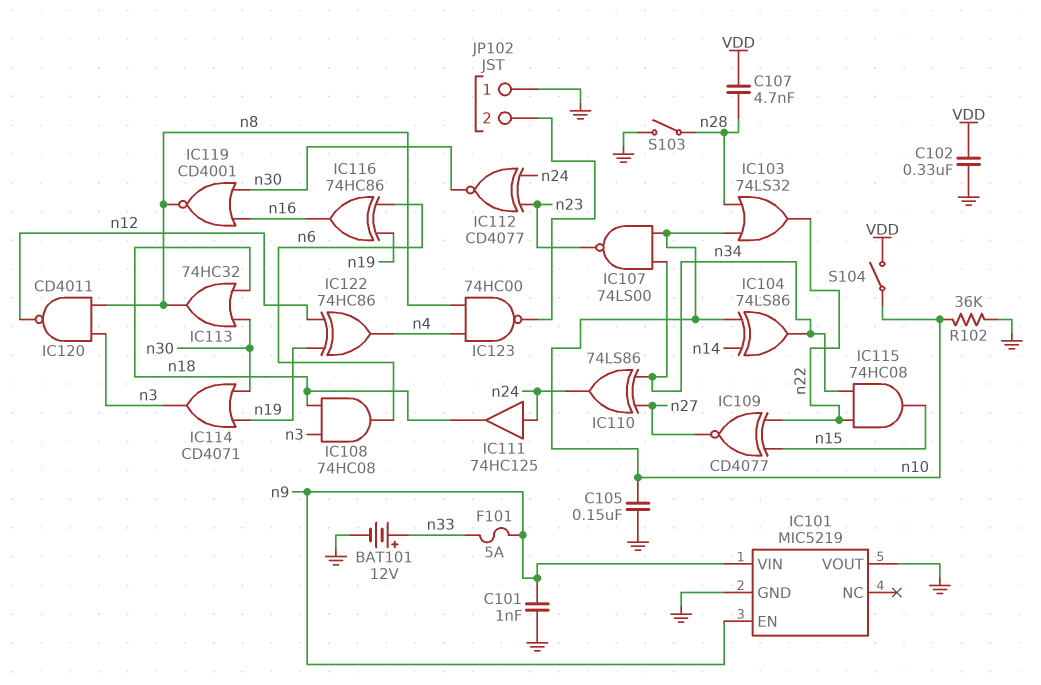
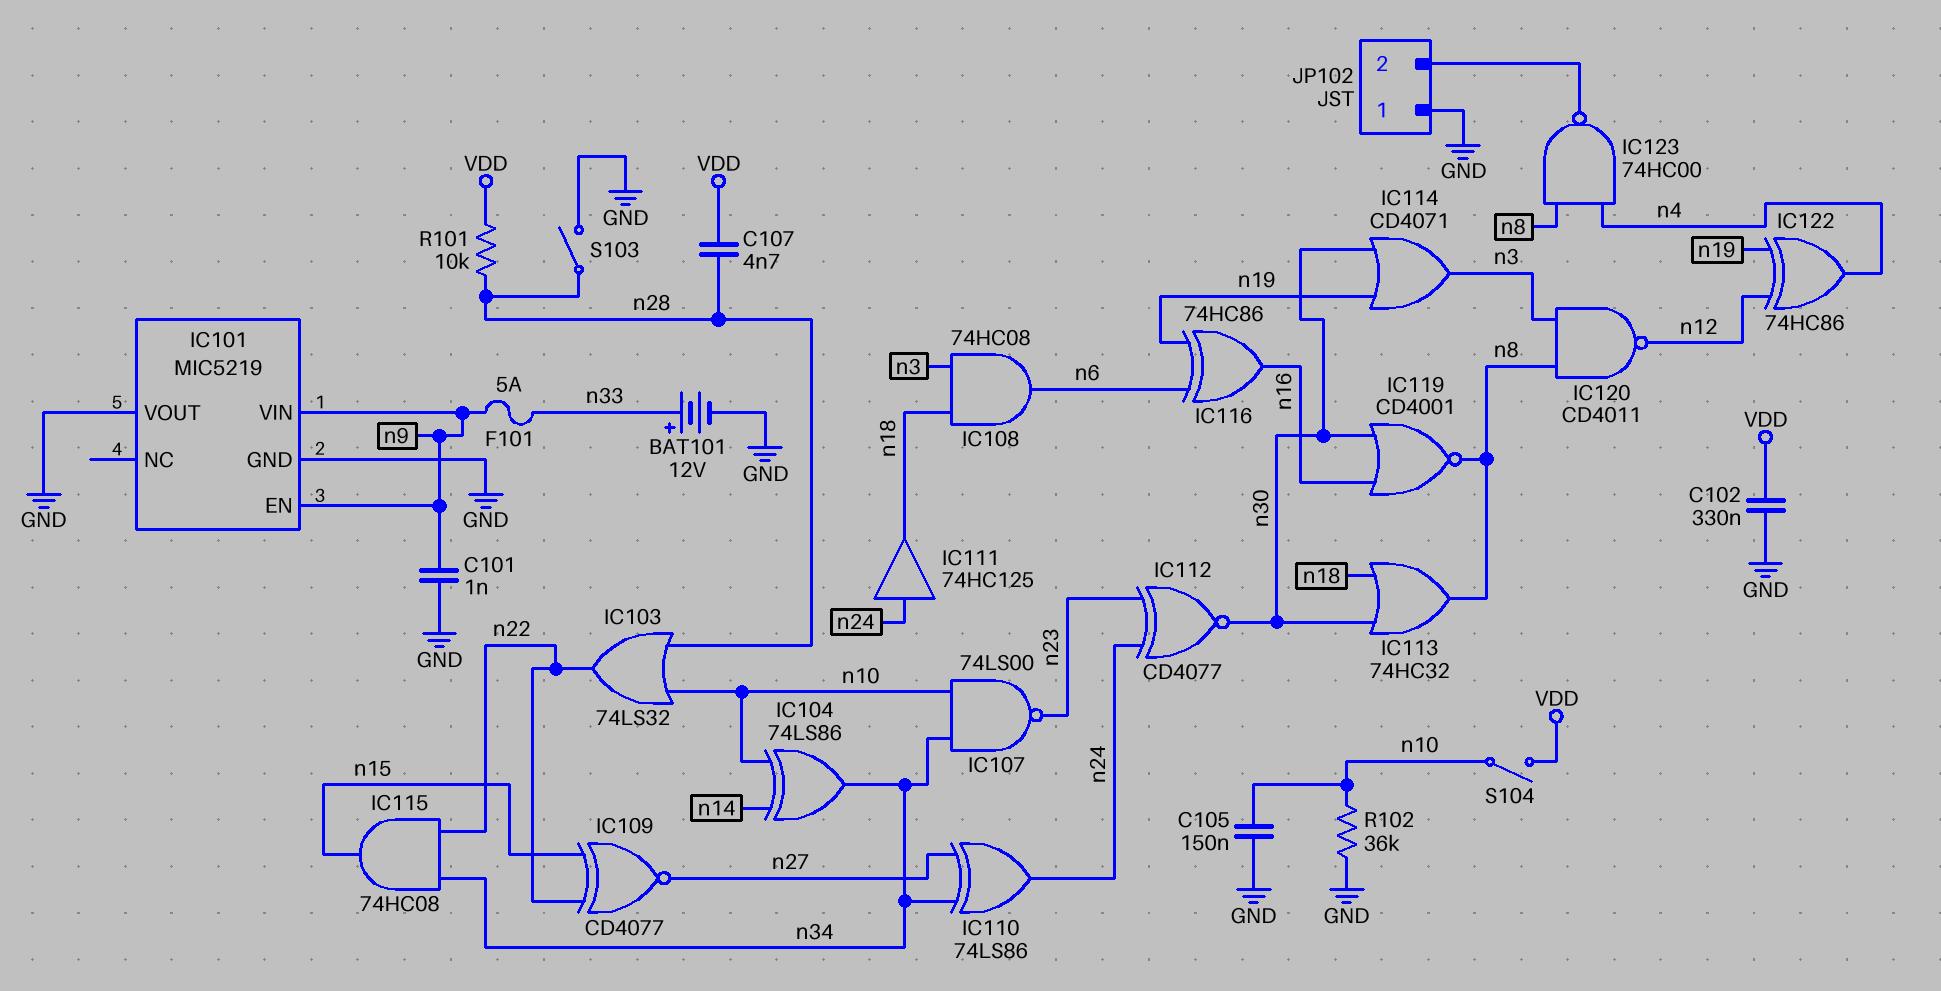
R101: none -> 10k (VDD, n28)

